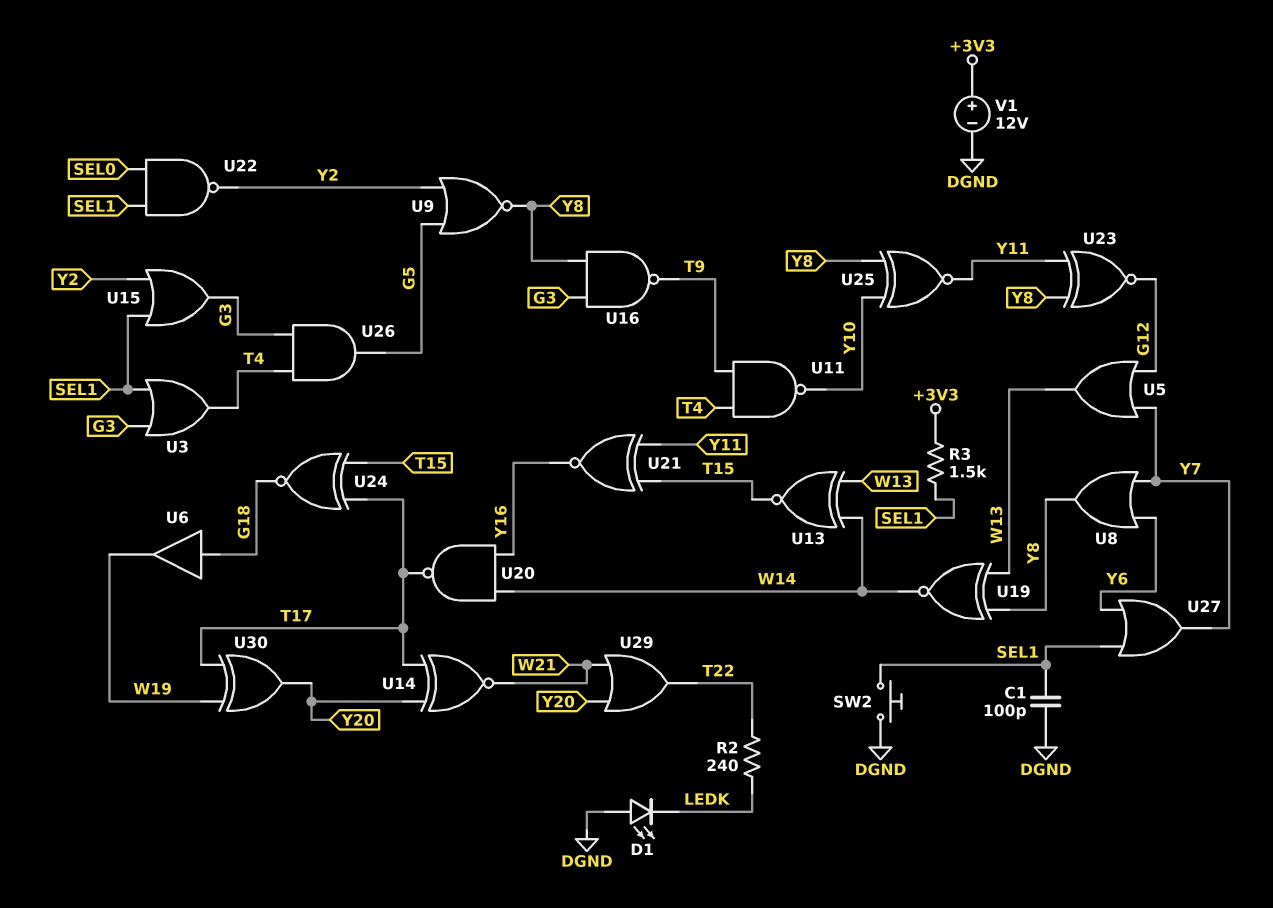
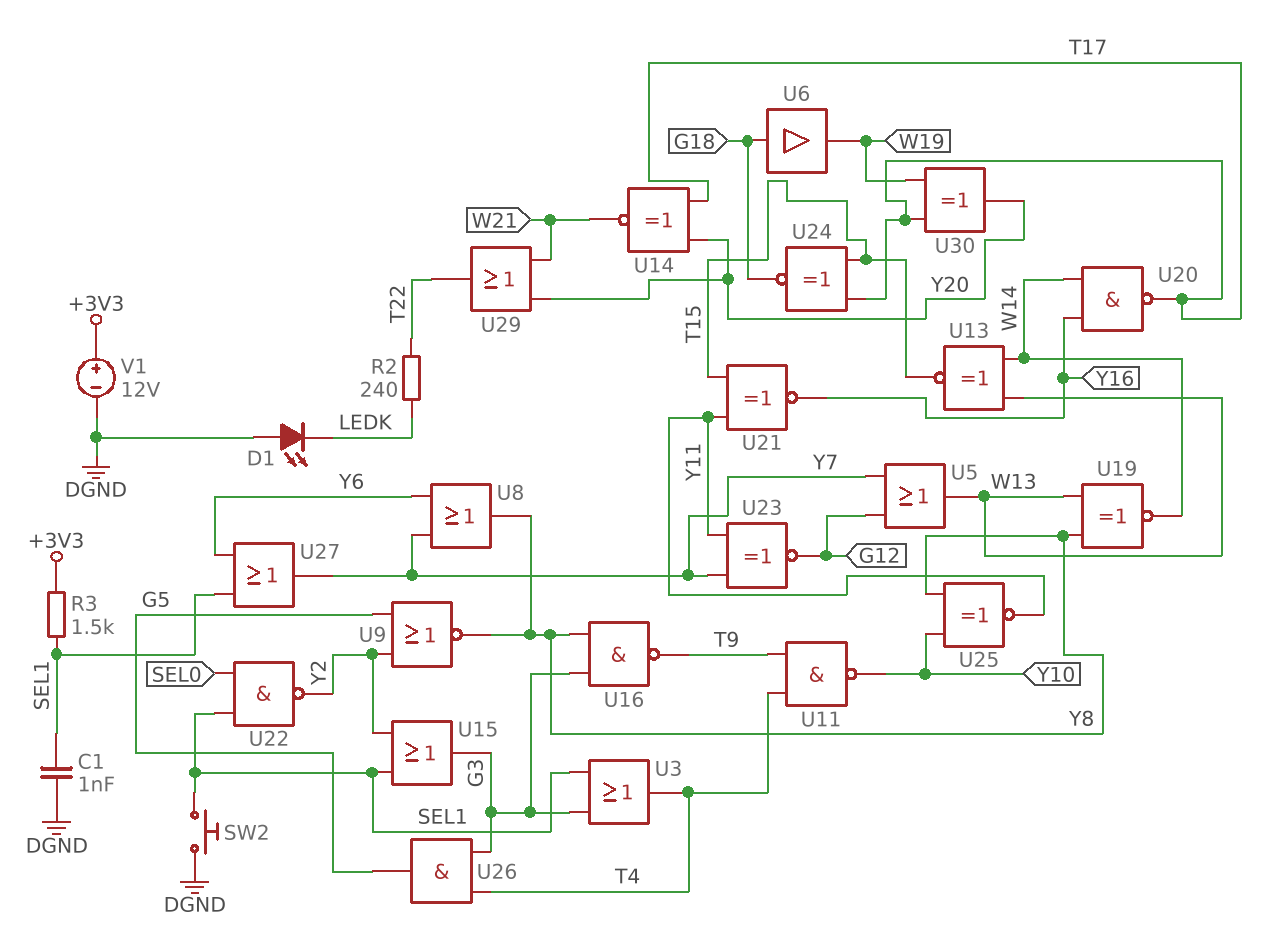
C1: 100pF (DGND, SEL1) -> 1nF (DGND, SEL1)
U23: XNOR (in Y8, in Y11, out G12) -> XNOR (in Y7, in Y11, out G12)

